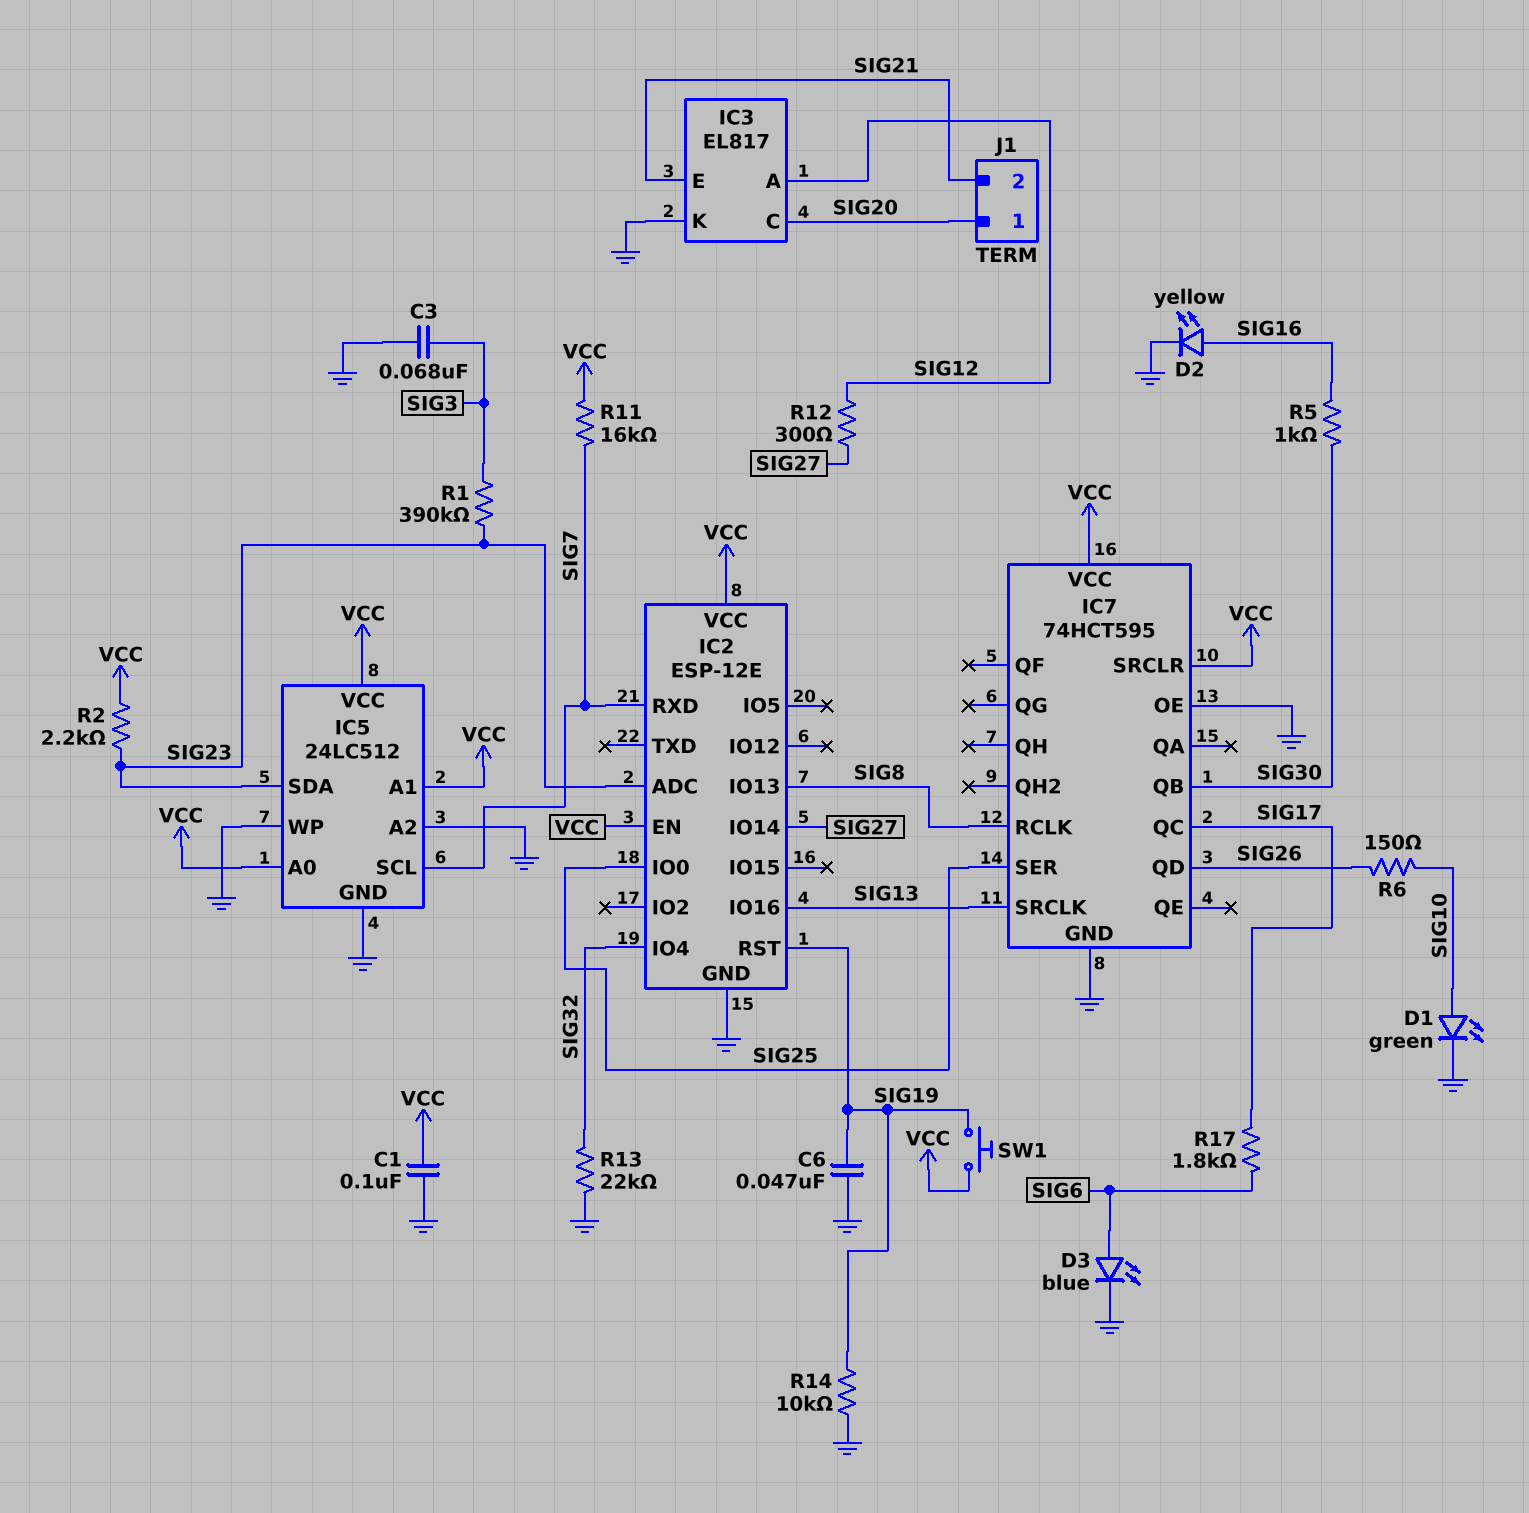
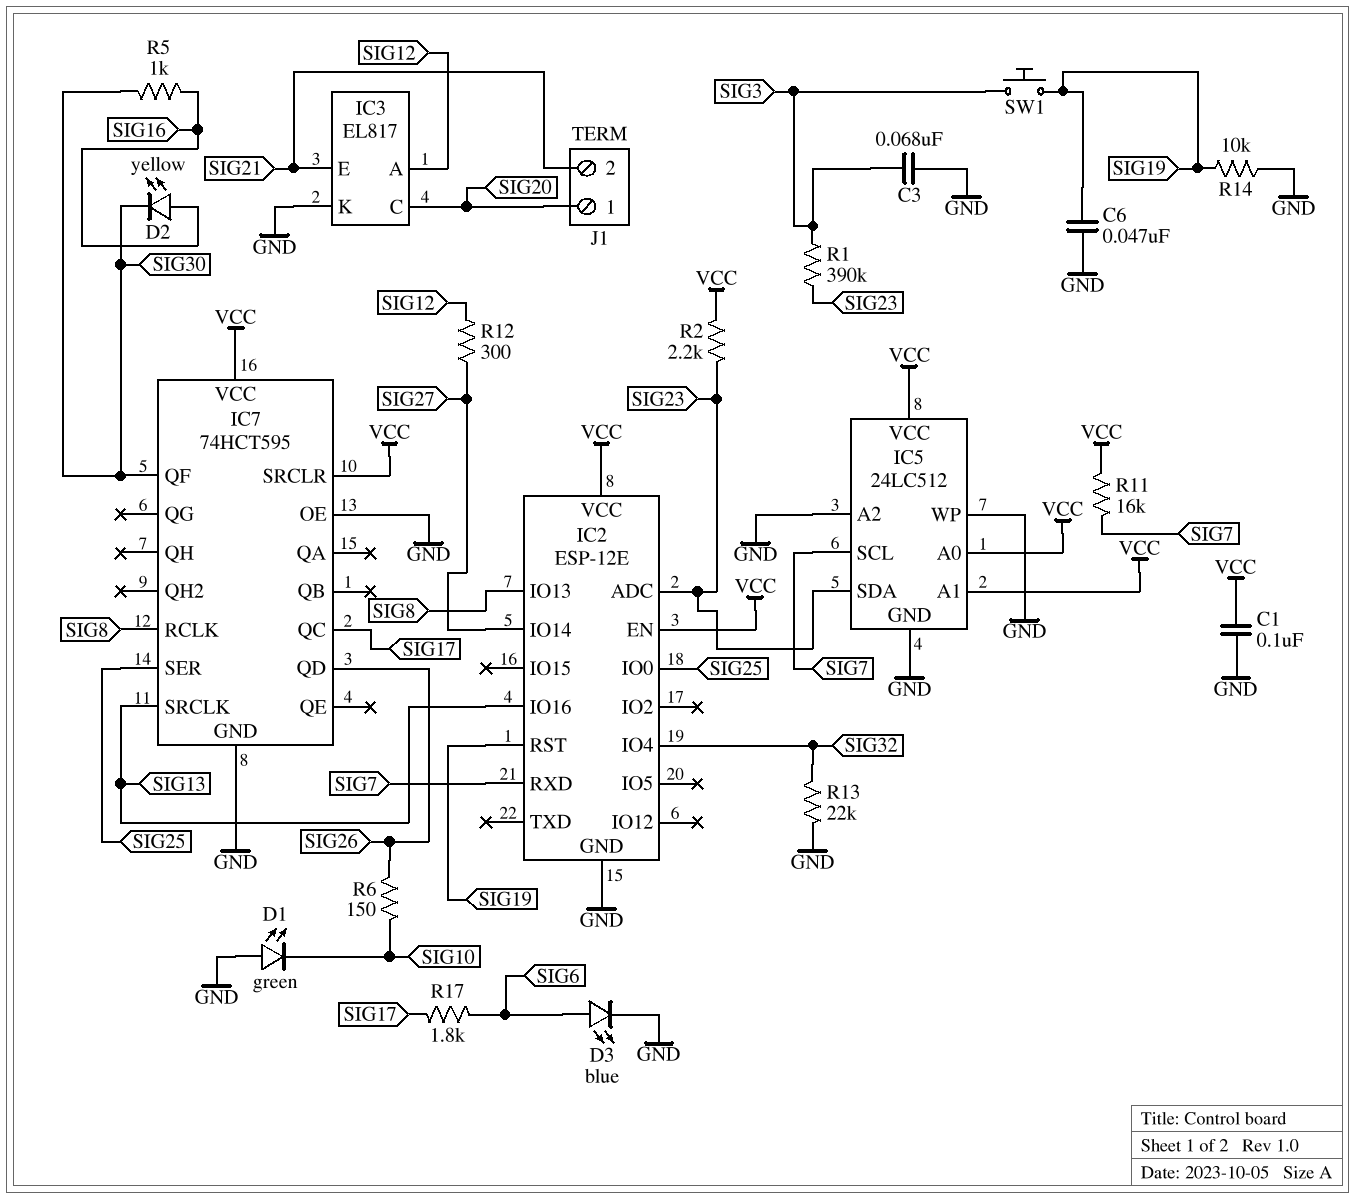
D1: LED green (A SIG10, K GND) -> LED green (A GND, K SIG10)
D2: LED yellow (A SIG16, K GND) -> LED yellow (A SIG16, K SIG30)
IC7 pin QB: SIG30 -> none
IC7 pin QF: none -> SIG30
SW1: button (SIG19, VCC) -> button (SIG3, SIG19)

